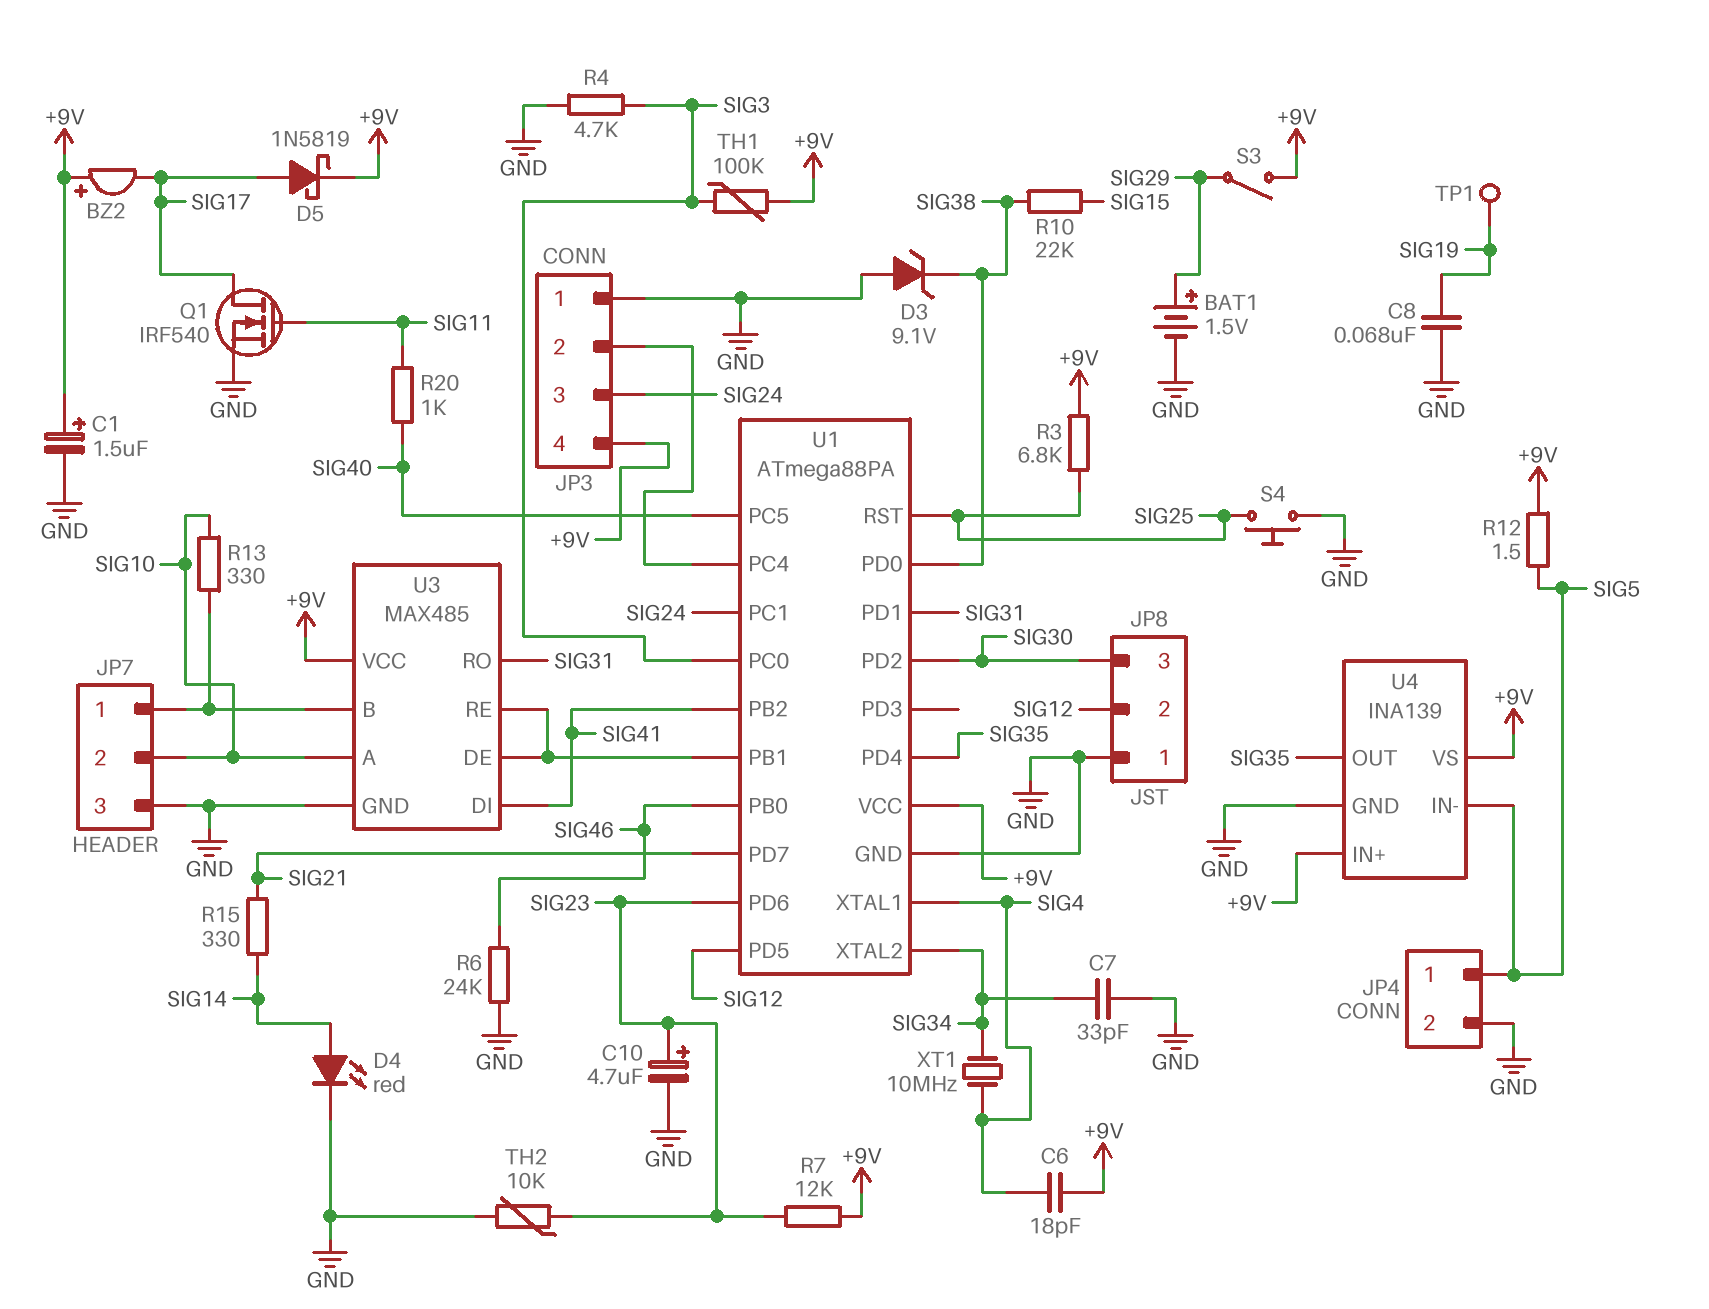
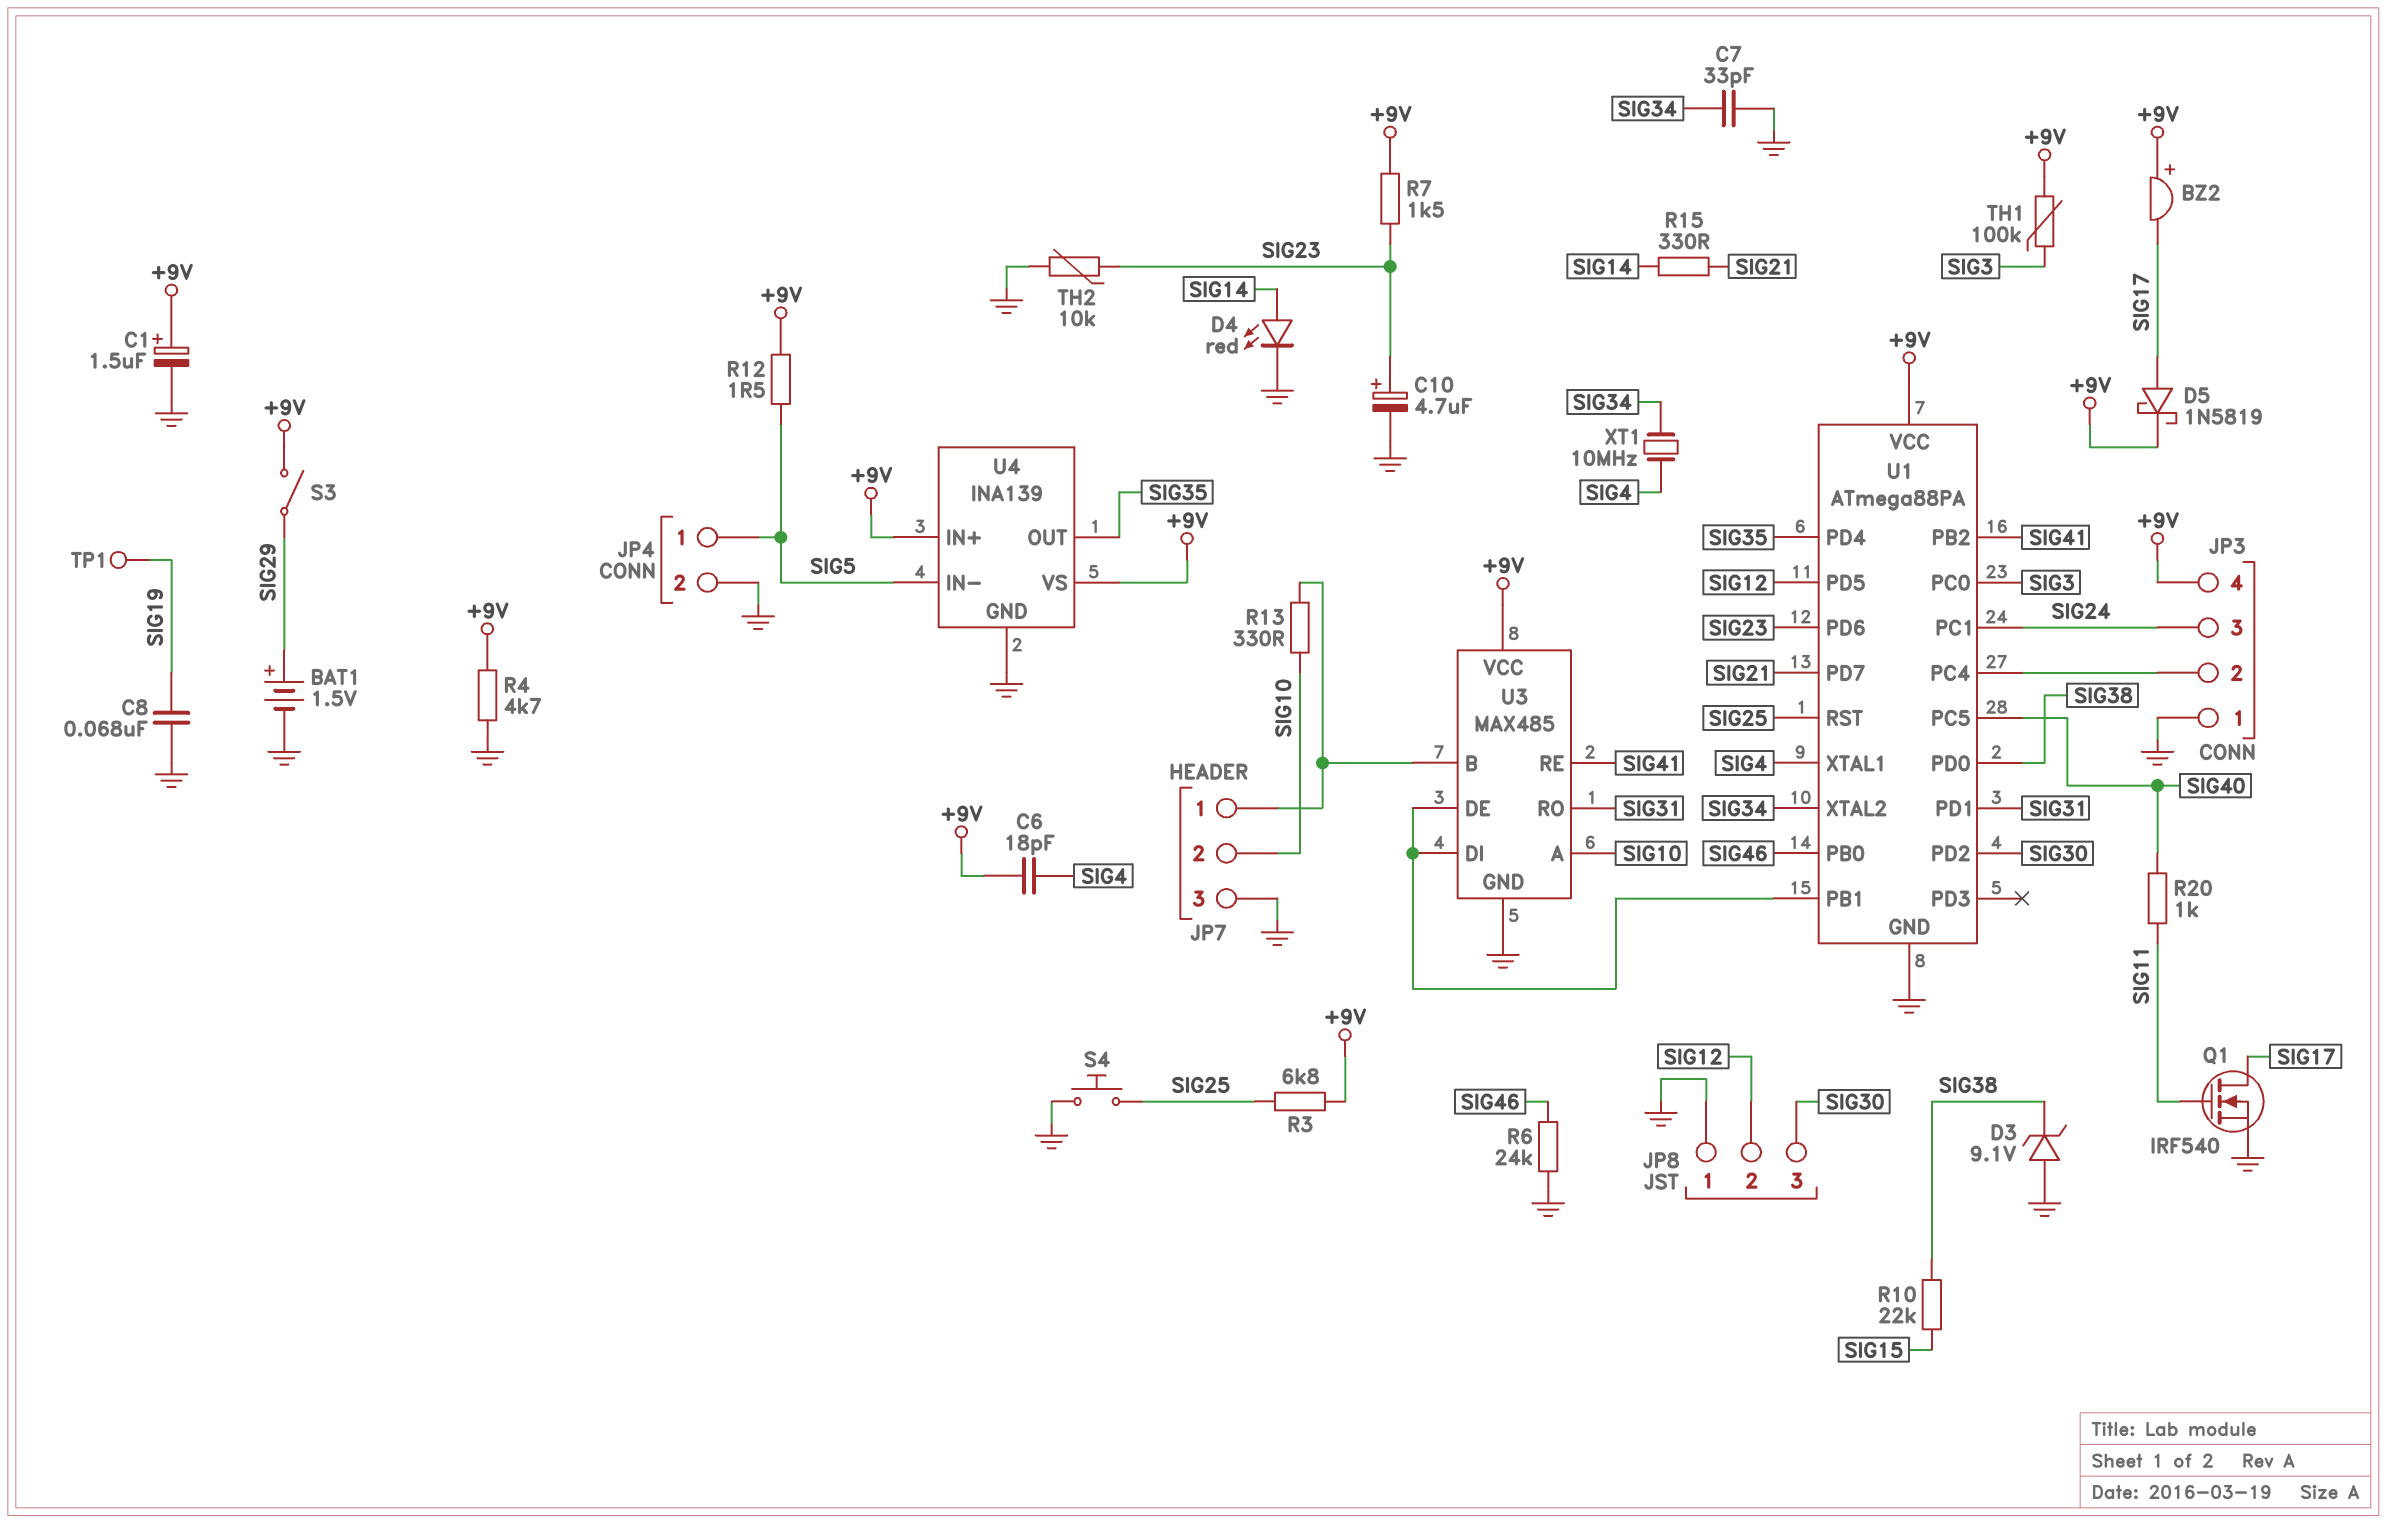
R4: 4.7k (GND, SIG3) -> 4.7k (+9V, GND)
R7: 12k (+9V, SIG23) -> 1.5k (+9V, SIG23)
U3 pin DI: SIG41 -> U1/PB1
U3 pin RE: U1/PB1 -> SIG41

